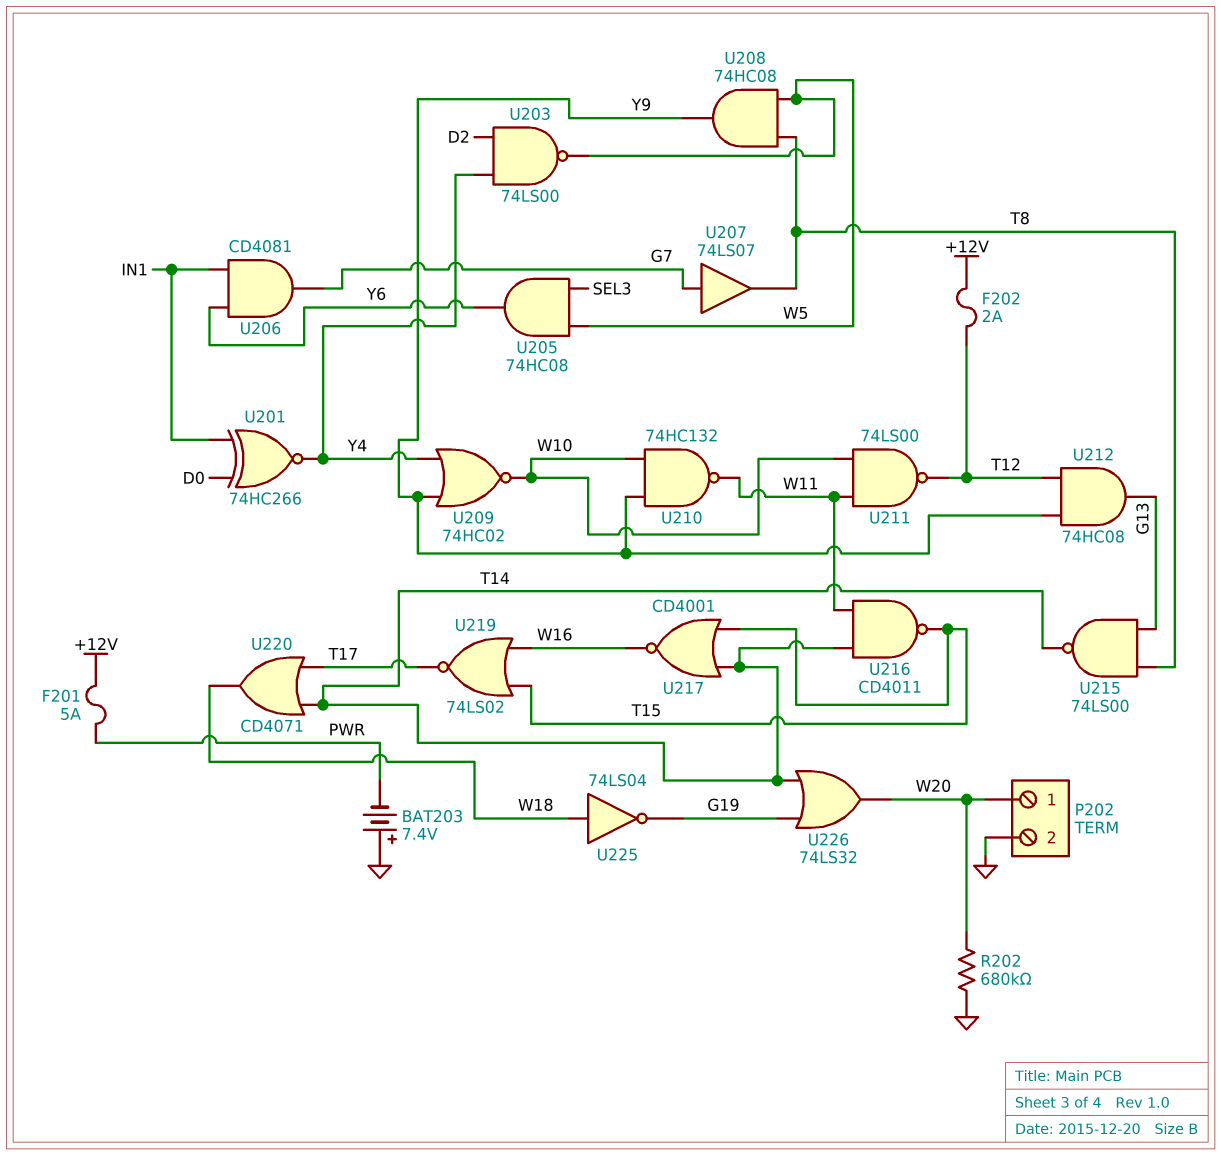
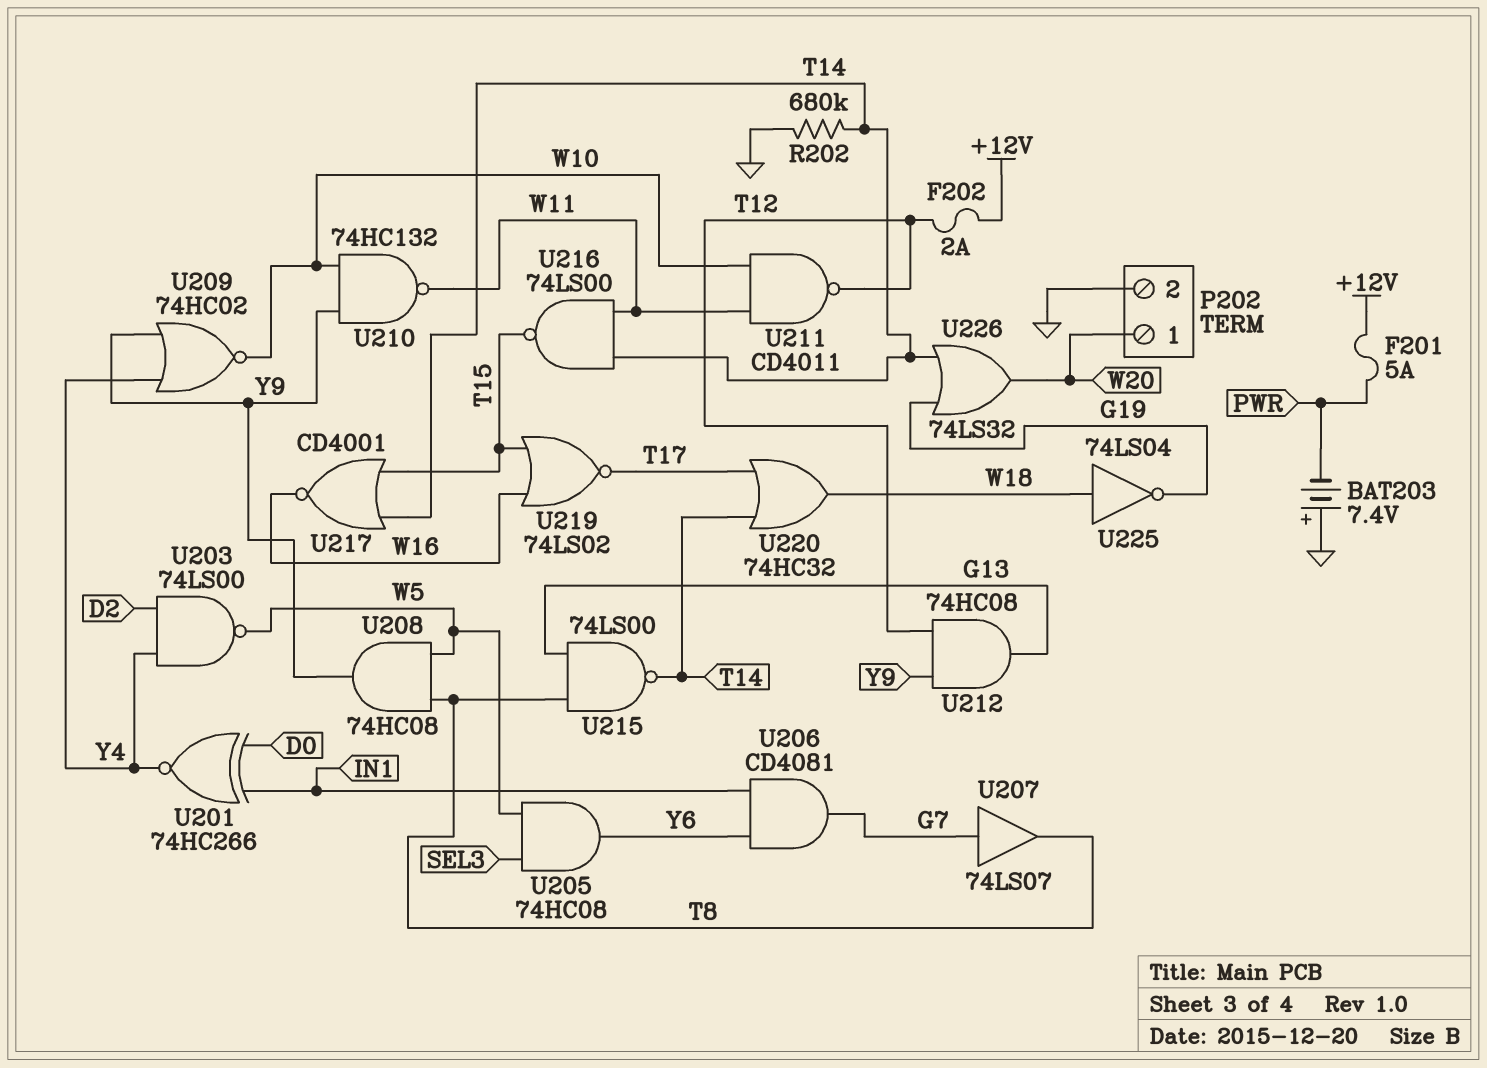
R202: 680k (GND, W20) -> 680k (GND, T14)
U211: NAND 74LS00 (in W10, in W11, out T12) -> NAND CD4011 (in W10, in W11, out T12)
U216: NAND CD4011 (in T14, in W11, out T15) -> NAND 74LS00 (in T14, in W11, out T15)
U220: OR CD4071 (in T14, in T17, out W18) -> OR 74HC32 (in T14, in T17, out W18)

